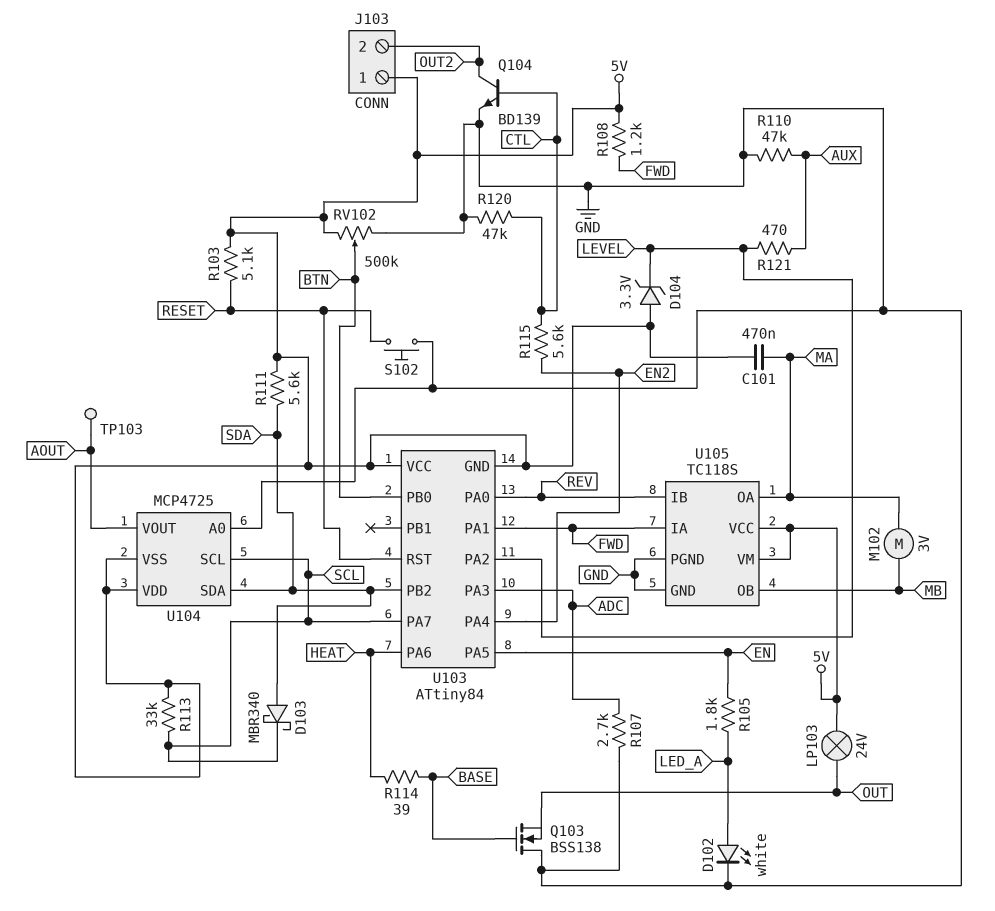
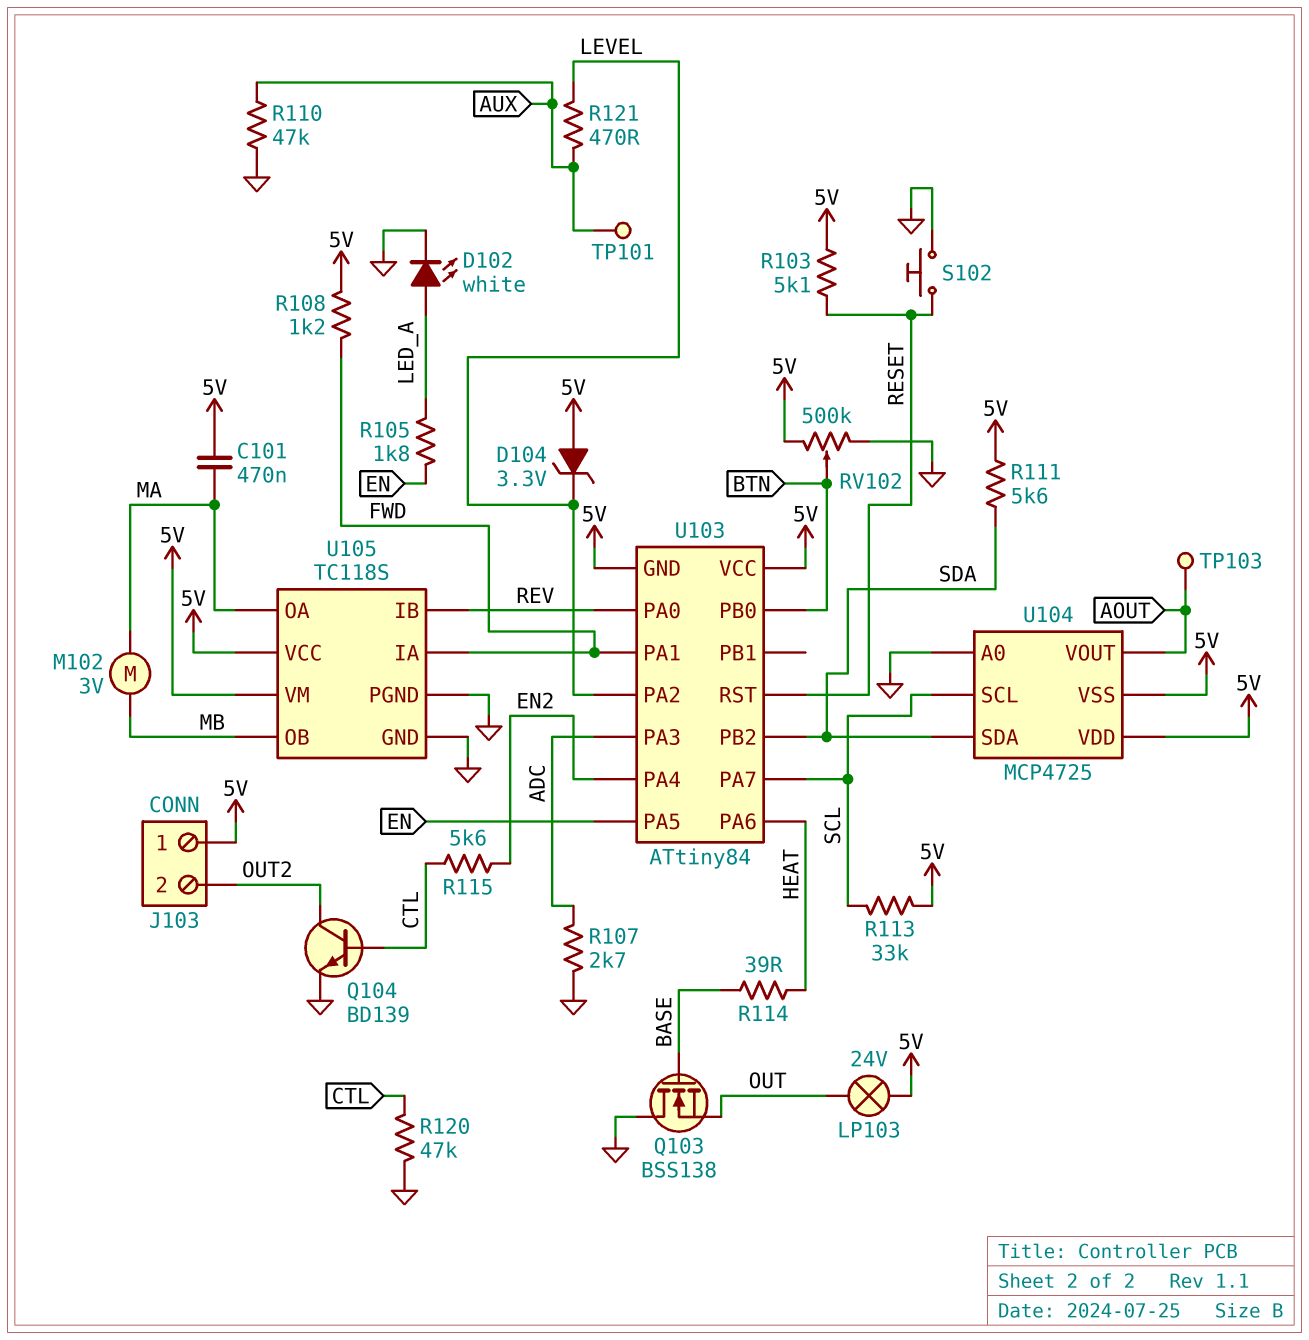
D103: schottky MBR340 (A SDA, K SCL) -> none
TP101: none -> test point (AUX)

